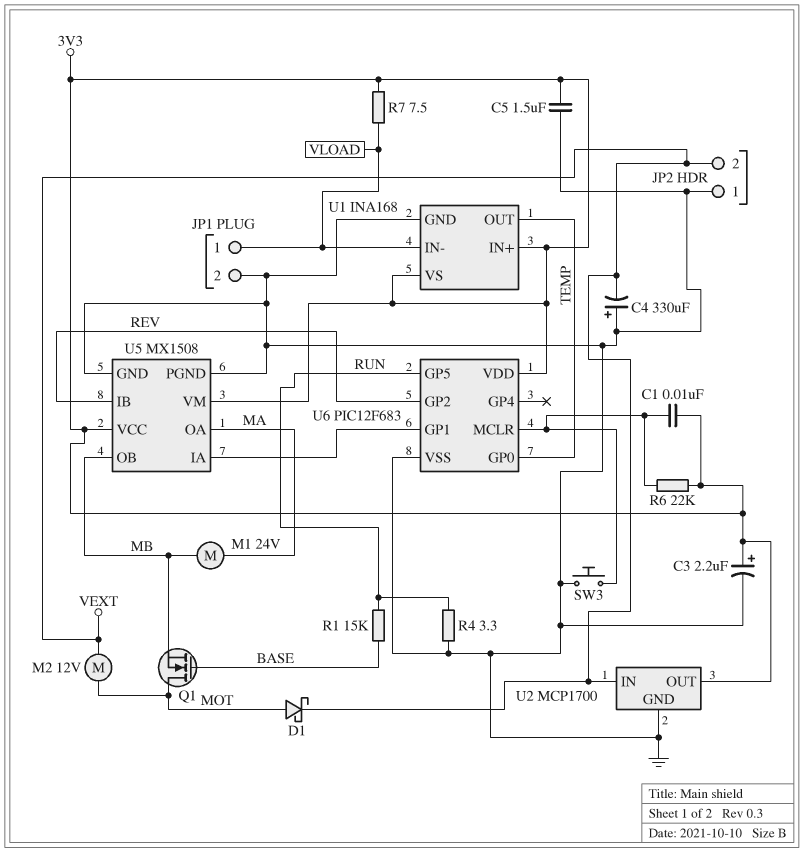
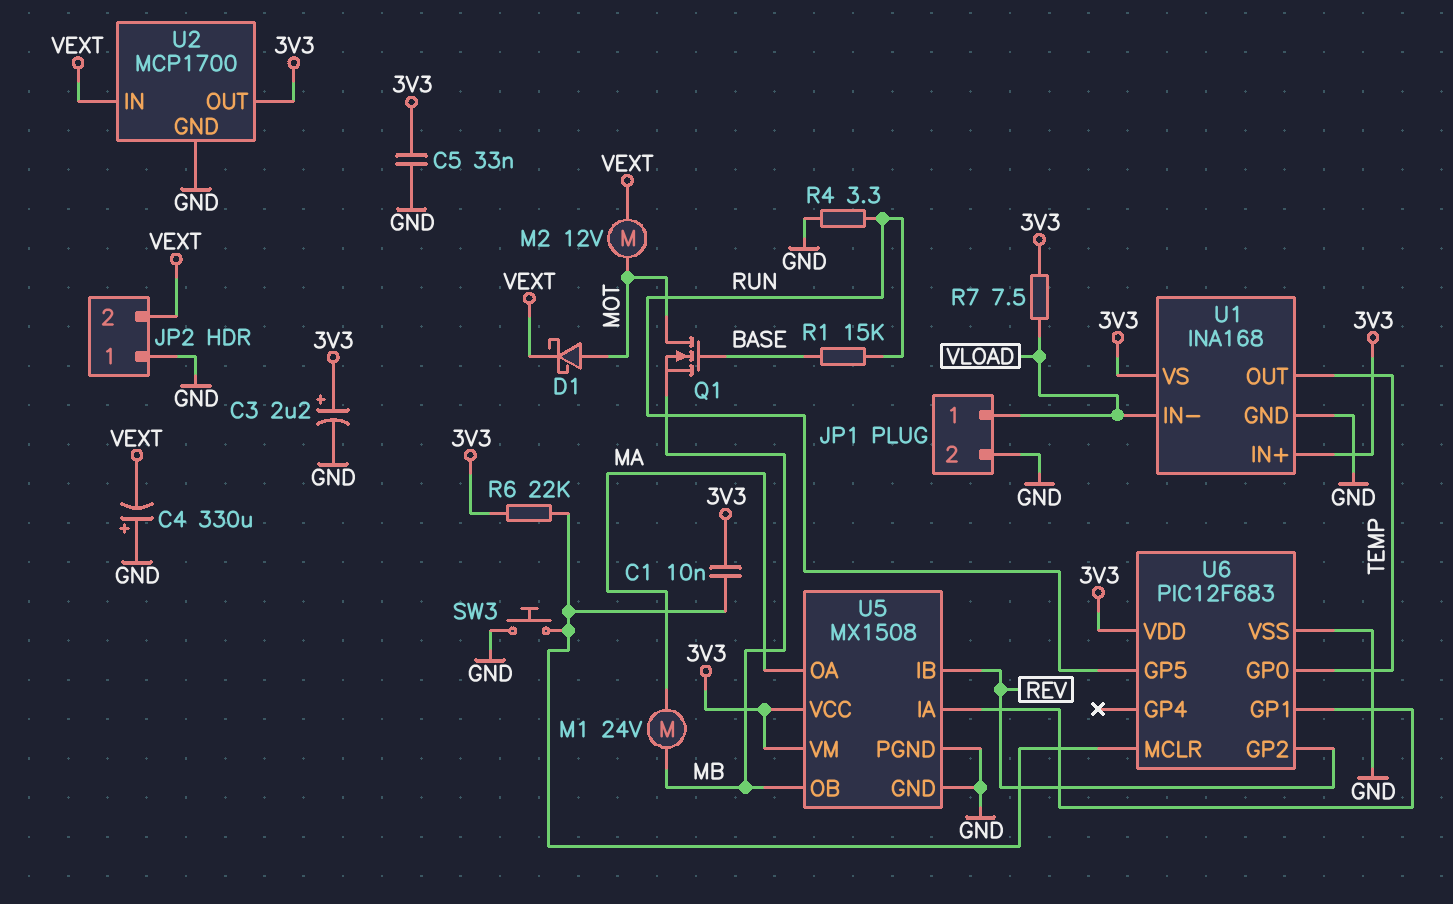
C5: 1.5uF (3V3, GND) -> 33nF (3V3, GND)

